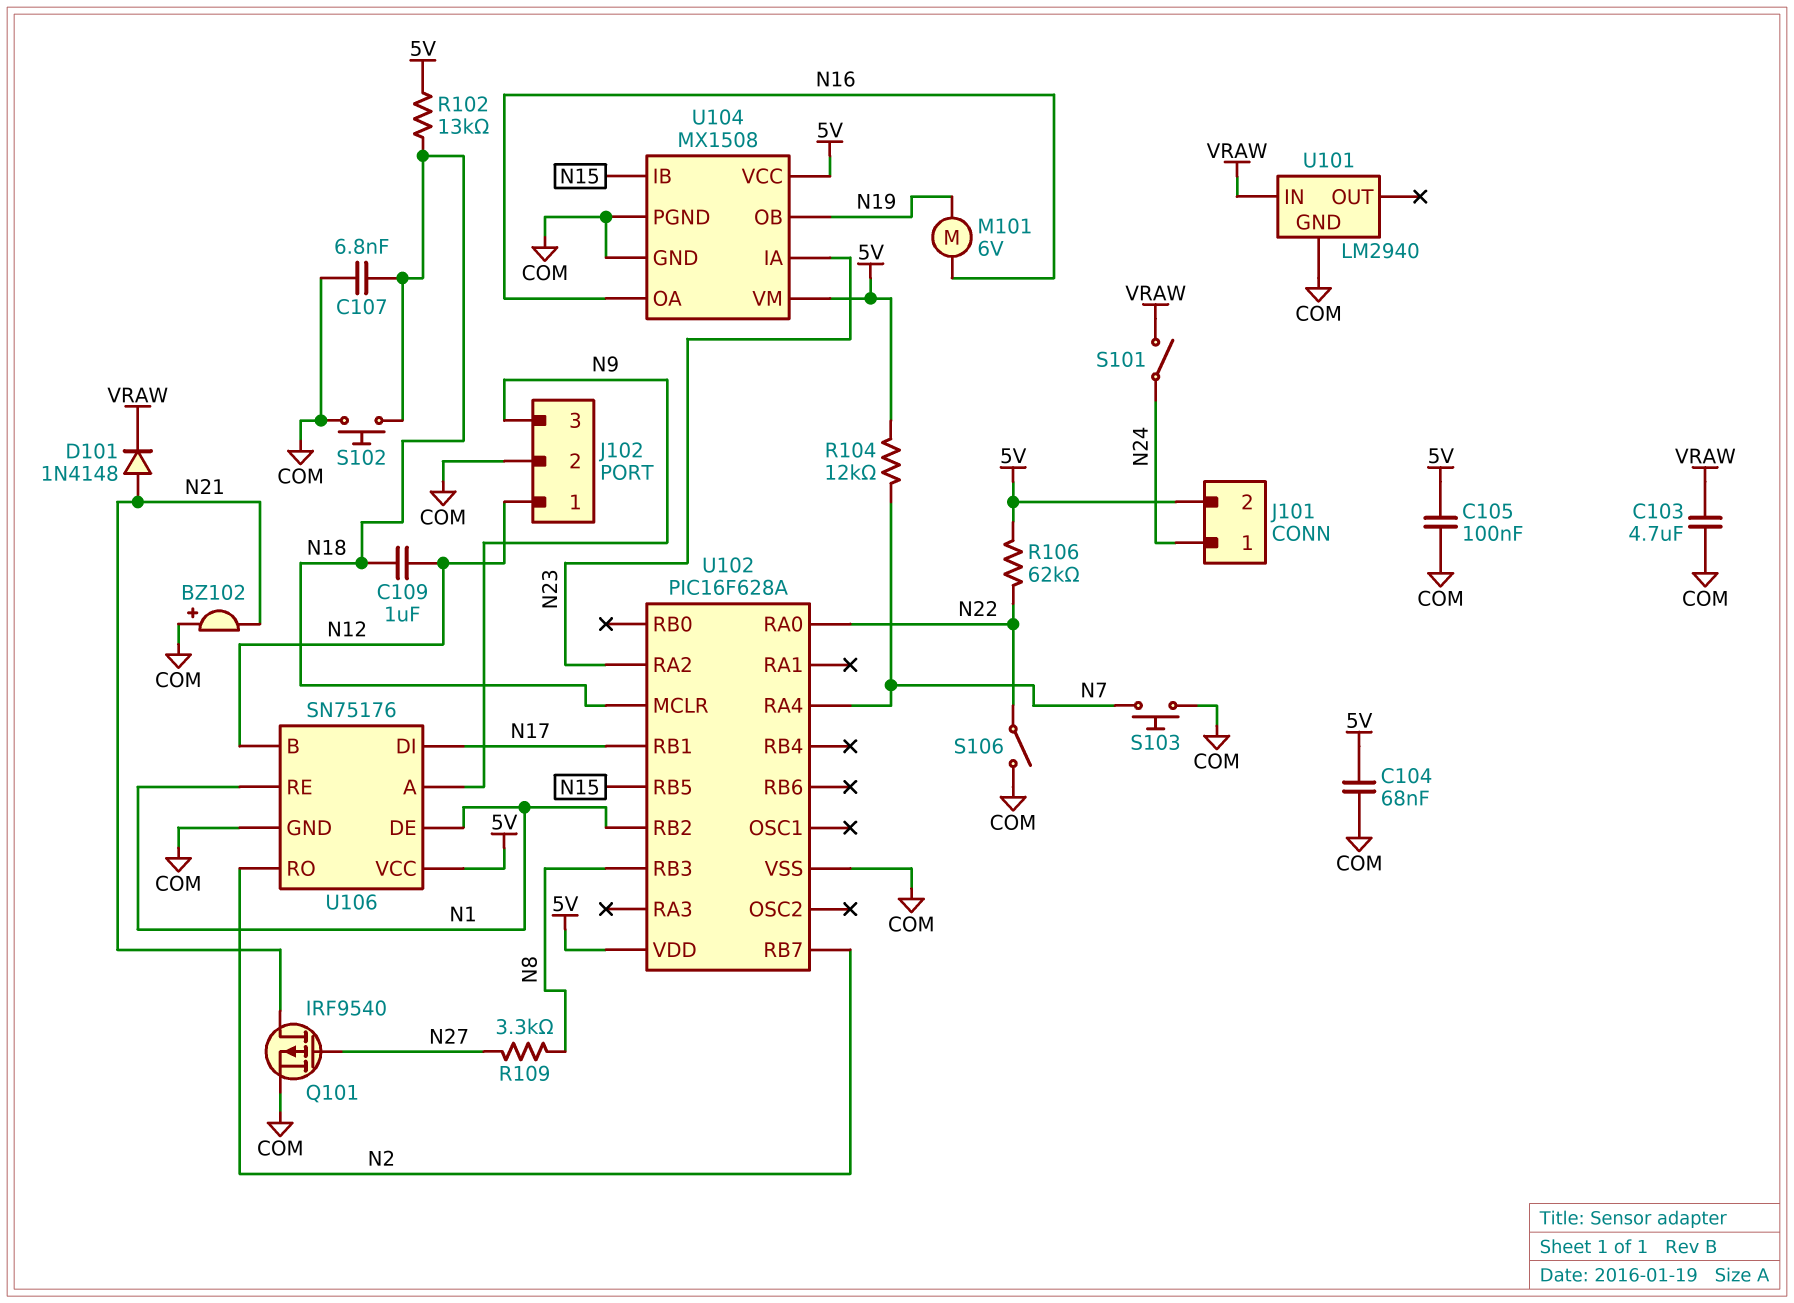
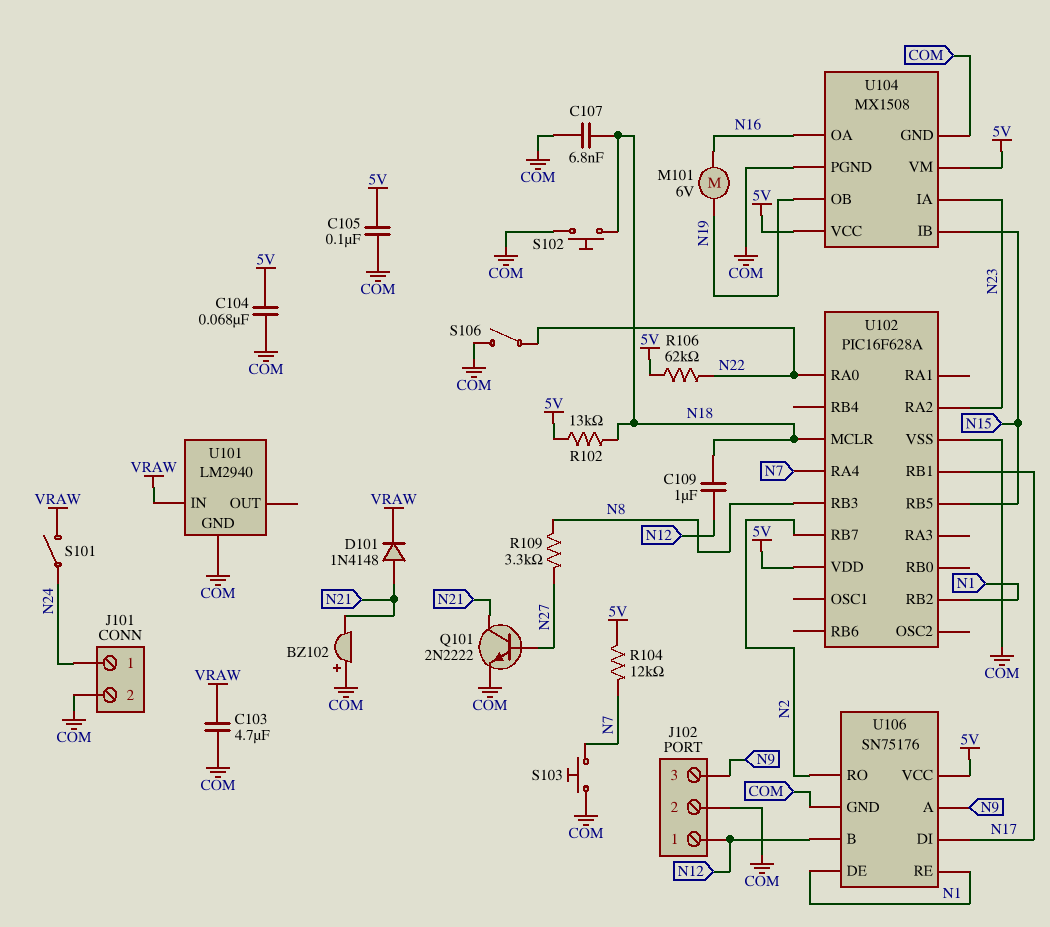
J101 pin 2: 5V -> COM
Q101: PMOS IRF9540 (G N27, D N21, S COM) -> NPN 2N2222 (B N27, C N21, E COM)

